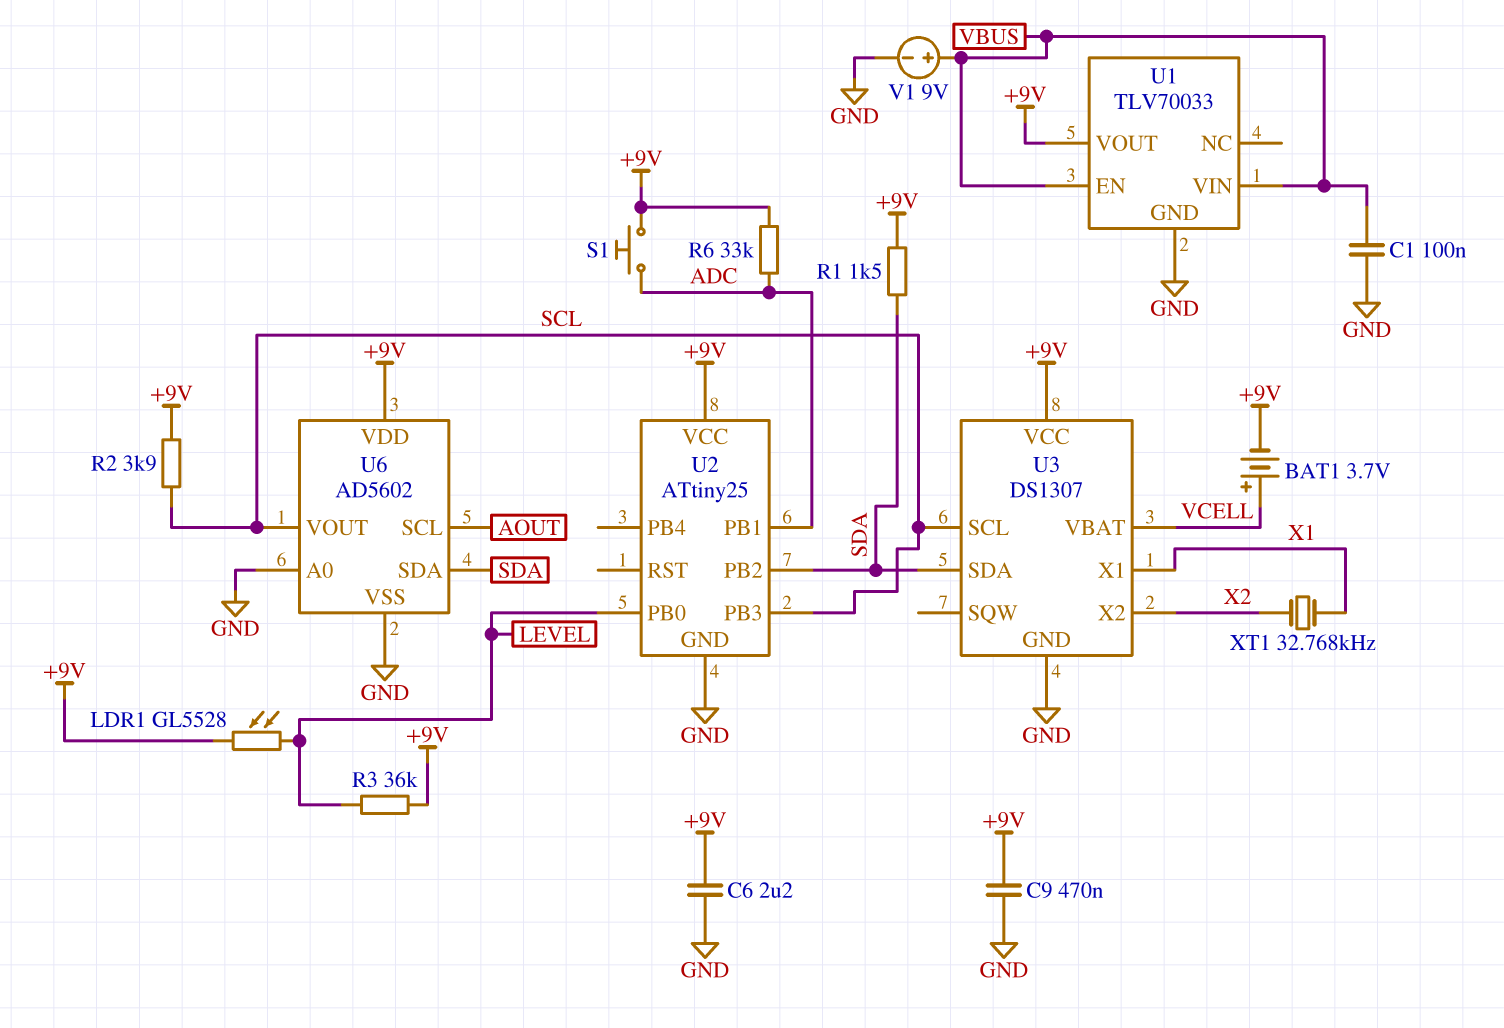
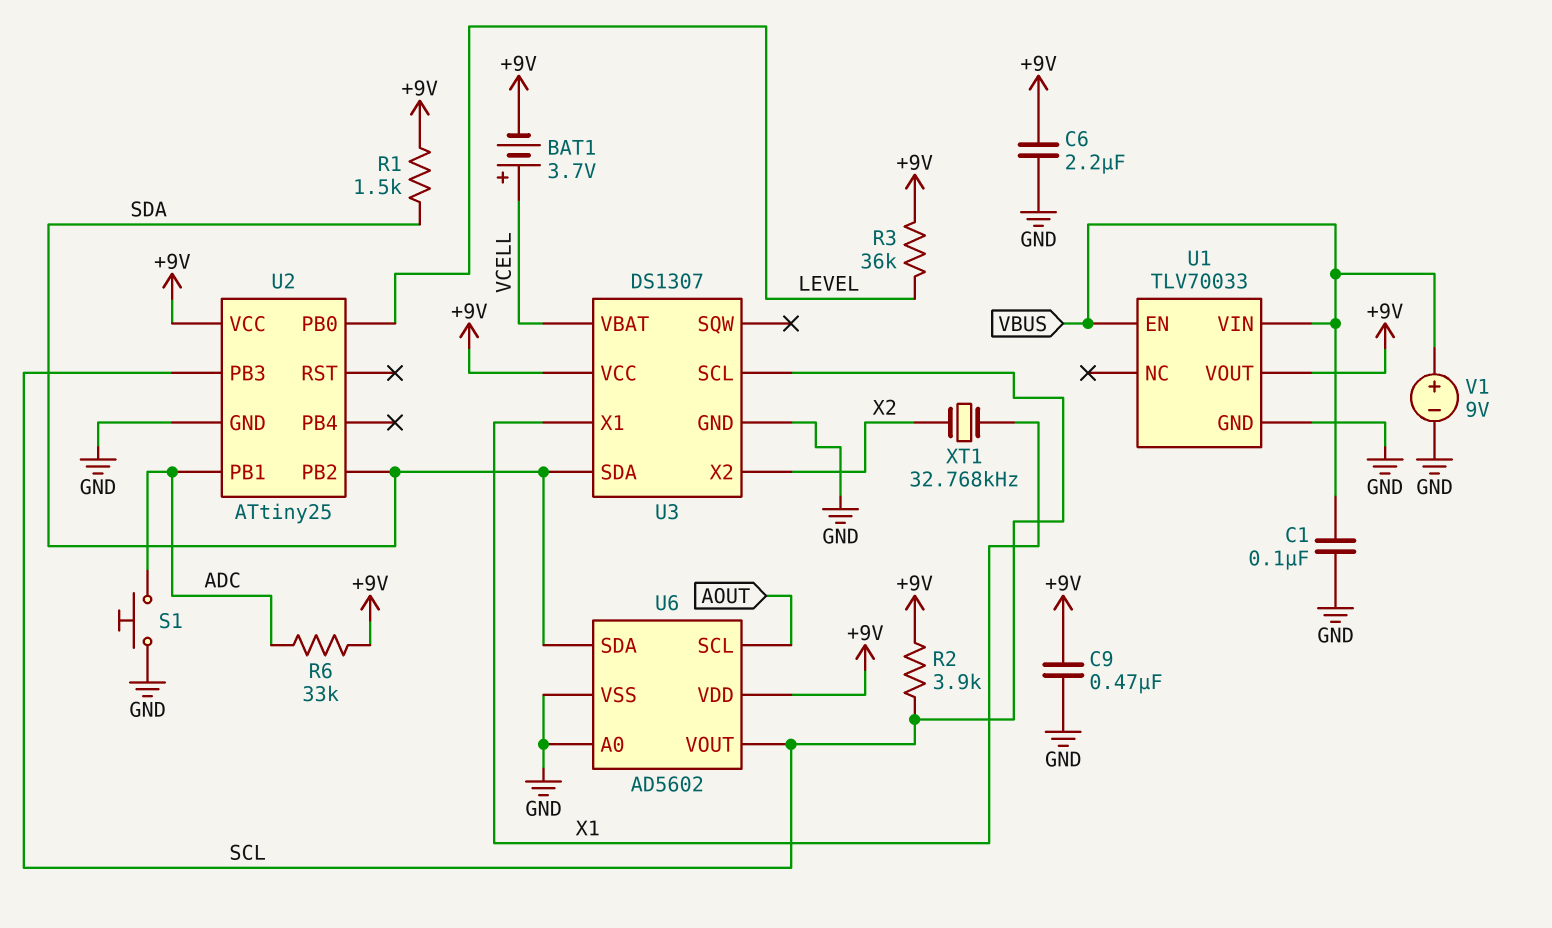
LDR1: GL5528 (+9V, LEVEL) -> none
S1: button (+9V, ADC) -> button (ADC, GND)

